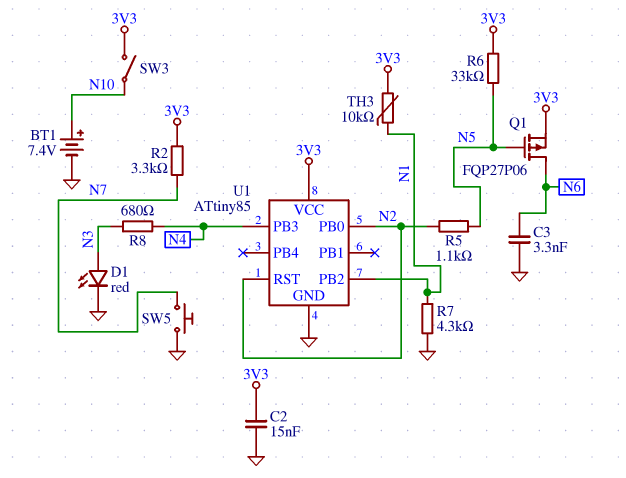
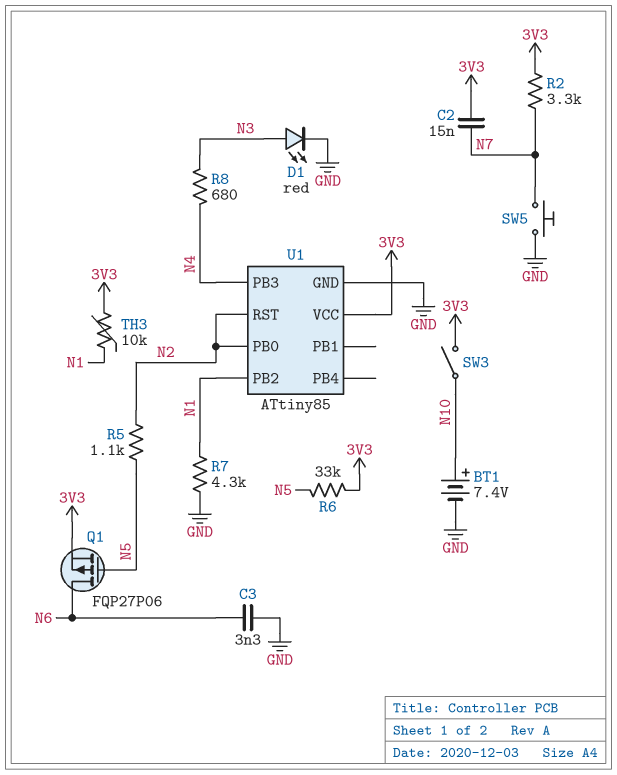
C2: 15nF (3V3, GND) -> 15nF (3V3, N7)

